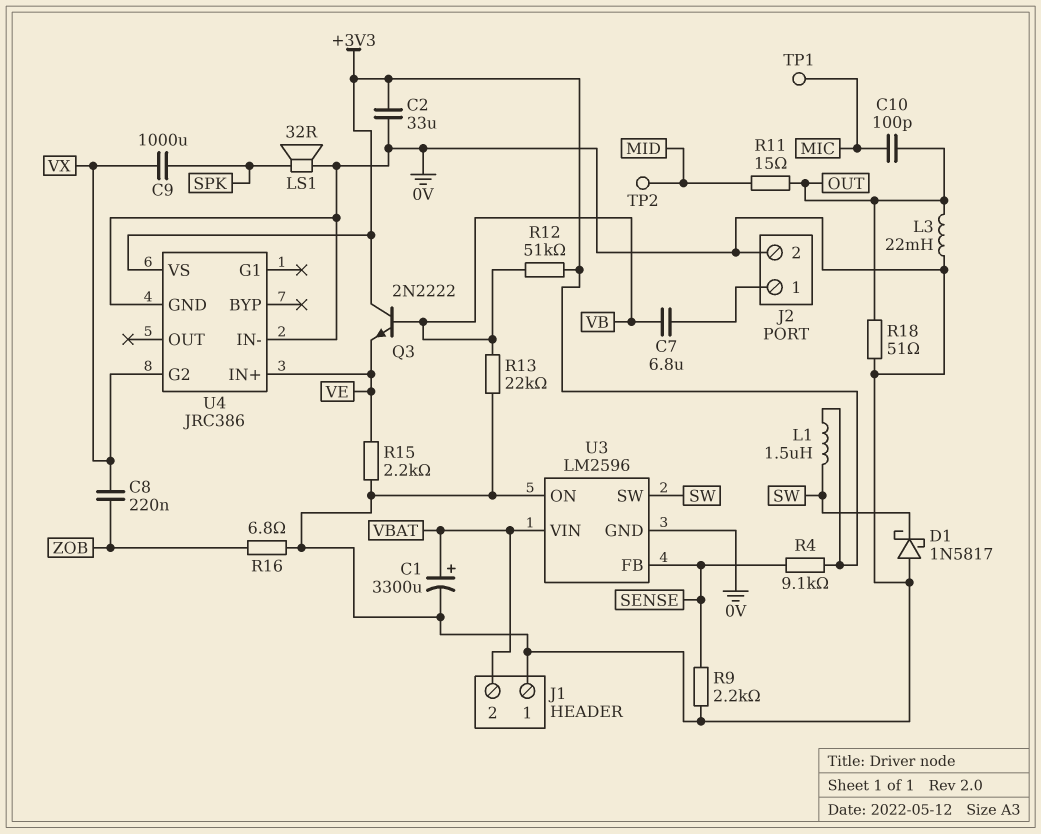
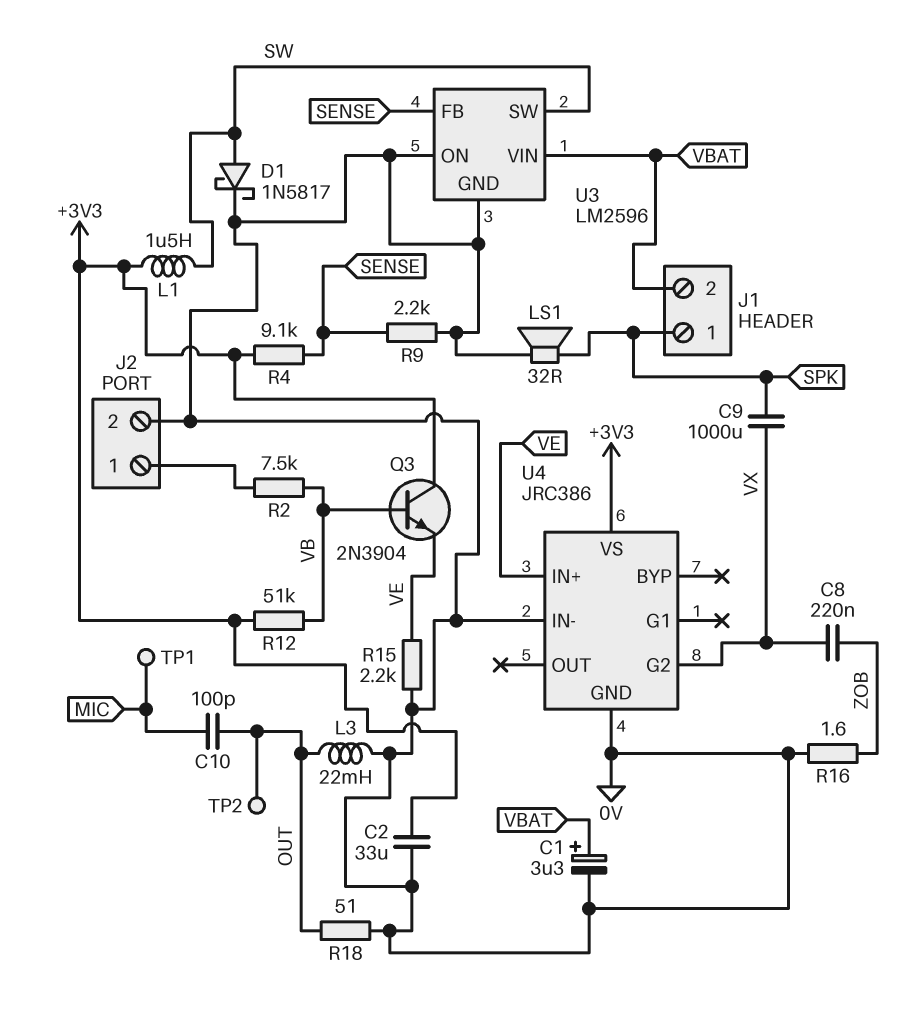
C1: 3300uF (plus VBAT, minus 0V) -> 3.3uF (plus VBAT, minus 0V)
C7: 6.8uF (J2/1, VB) -> none
D1: schottky 1N5817 (A 0V, K SW) -> schottky 1N5817 (A SW, K 0V)
J1 pin 1: 0V -> SPK
Q3: NPN 2N2222 (B VB, C +3V3, E VE) -> NPN 2N3904 (B VB, C +3V3, E VE)
R2: none -> 7.5k (J2/1, VB)
R11: 15 (MID, OUT) -> none
R13: 22k (0V, VB) -> none
R16: 6.8 (0V, ZOB) -> 1.6 (0V, ZOB)
TP2: test point (MID) -> test point (OUT)

